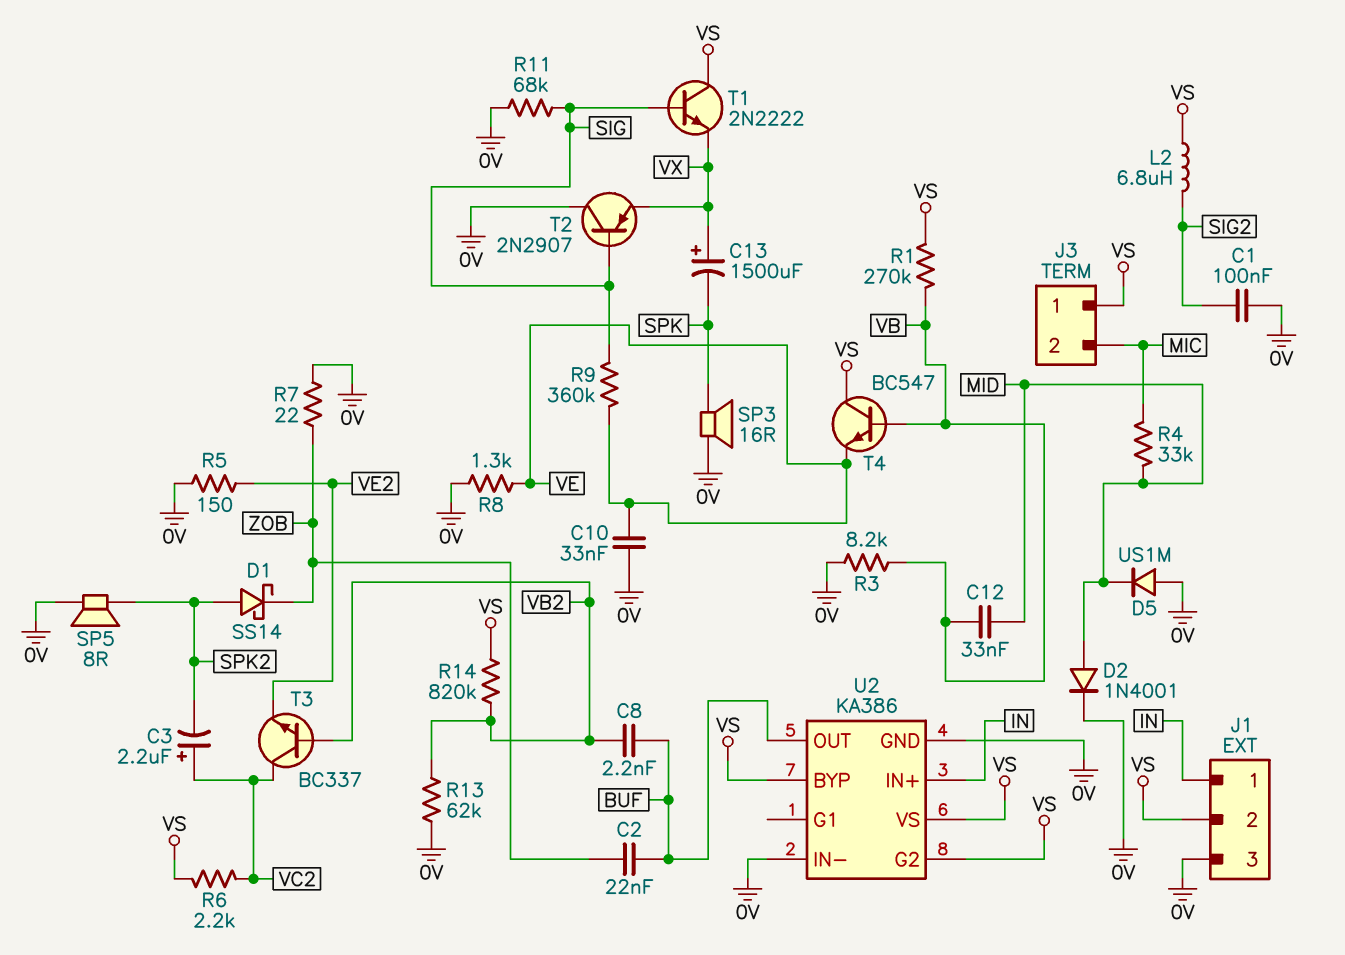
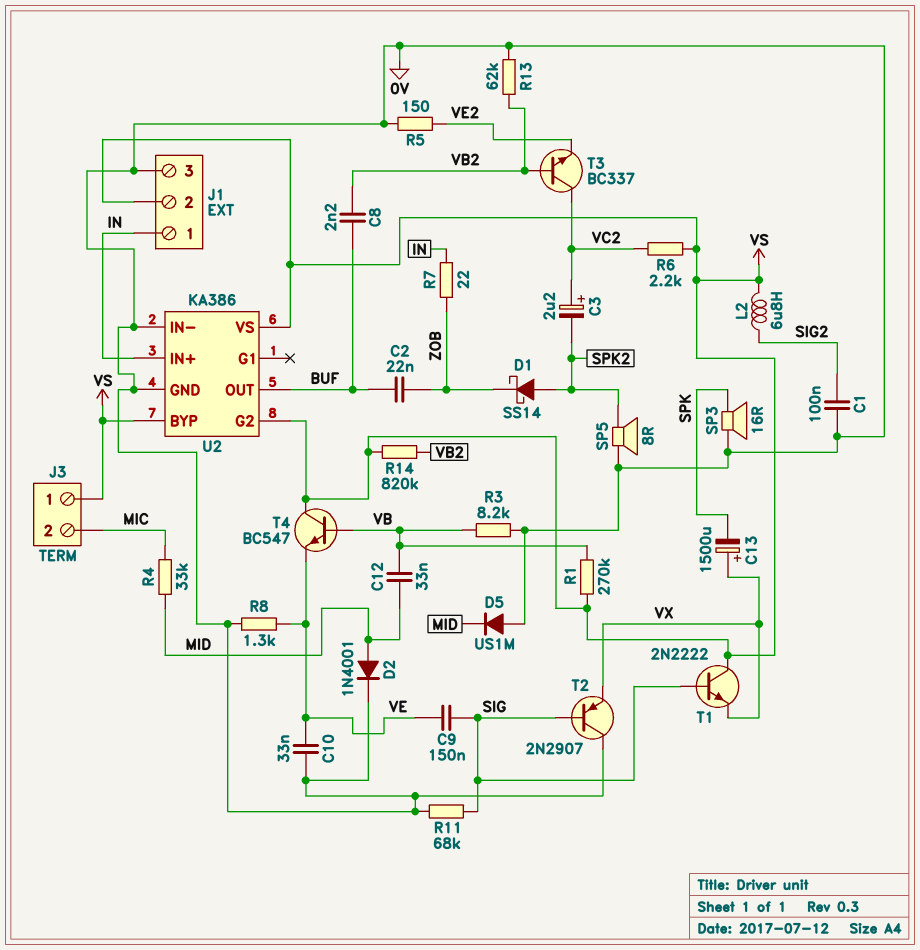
C9: none -> 150nF (SIG, VE)
R7: 22 (0V, ZOB) -> 22 (IN, ZOB)
R9: 360k (SIG, VE) -> none

